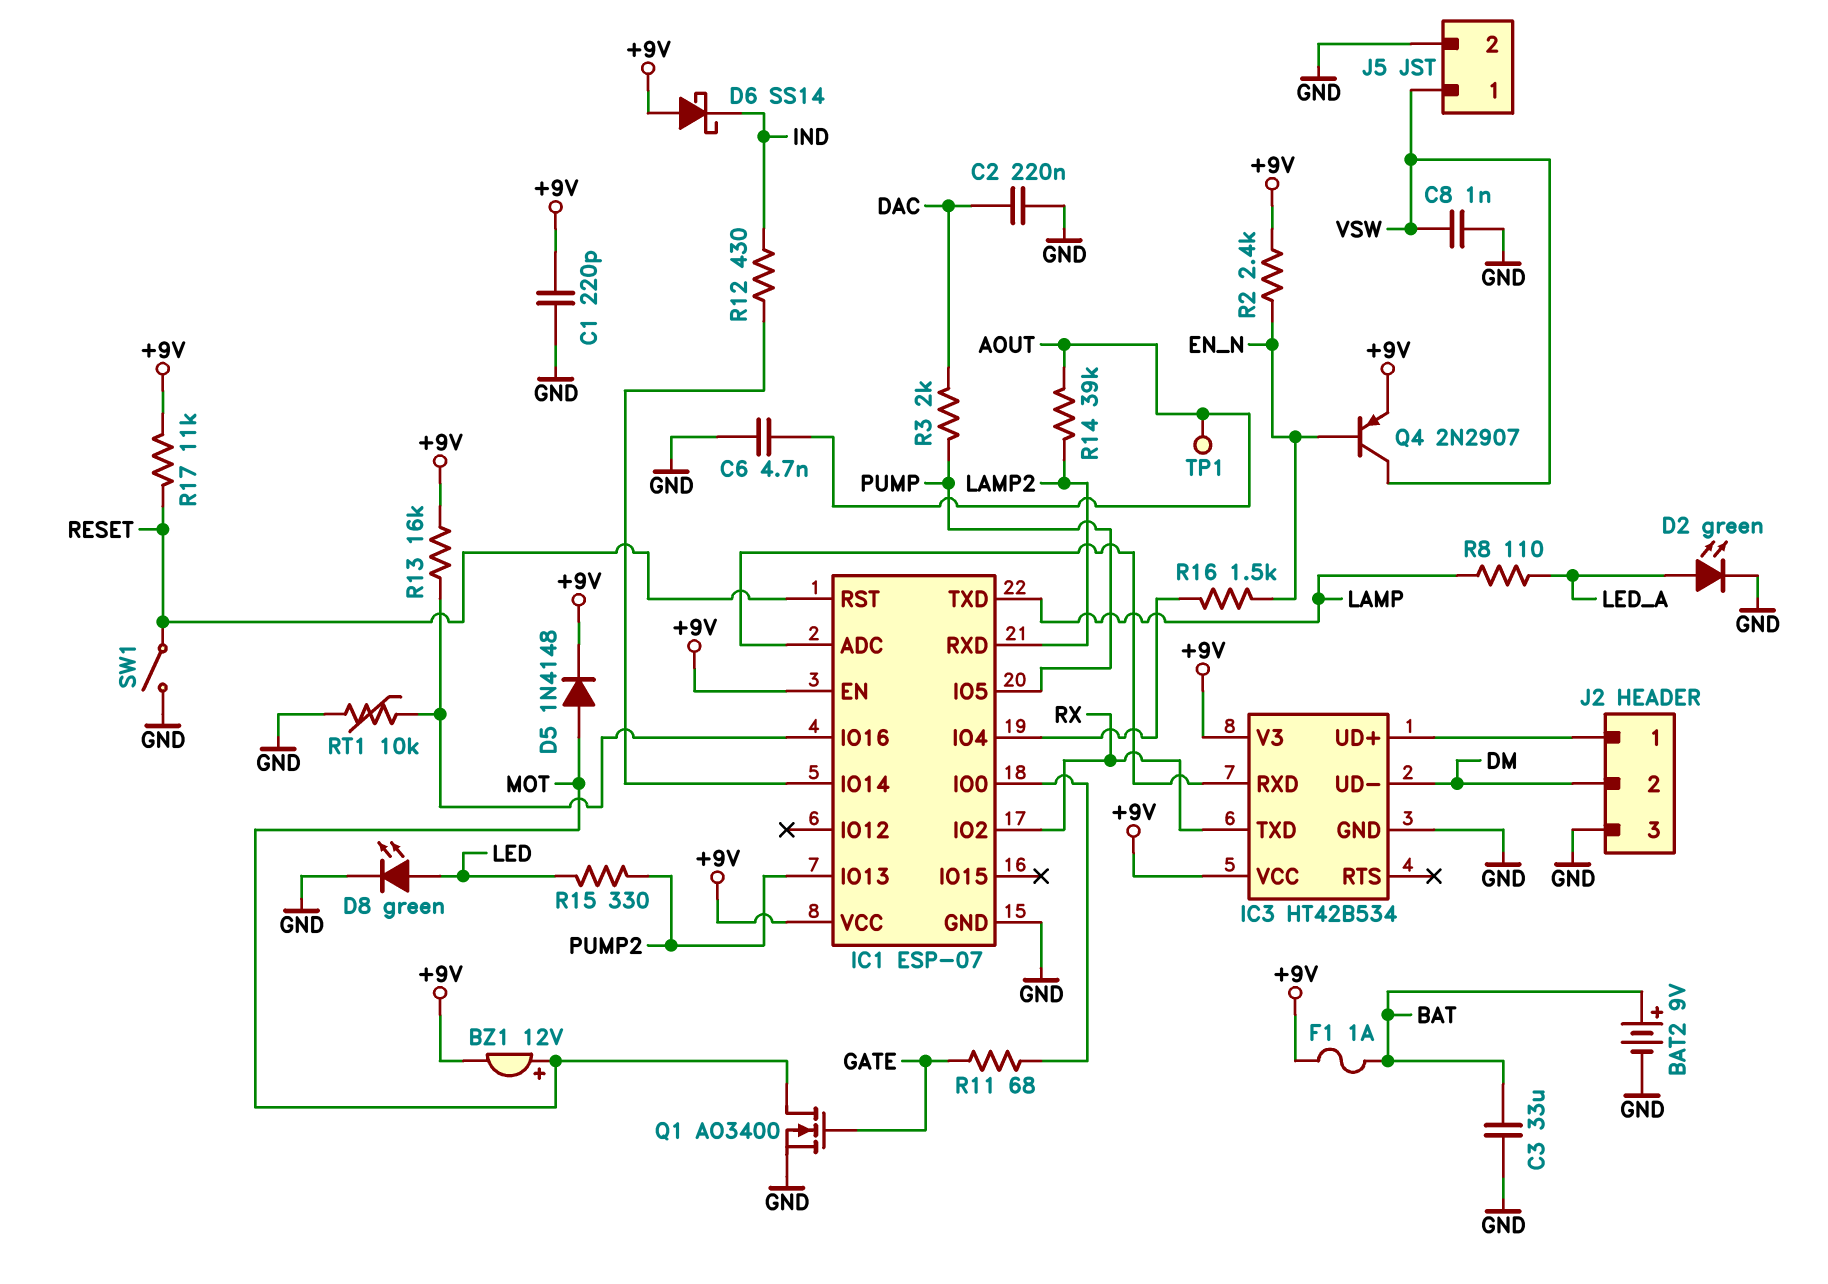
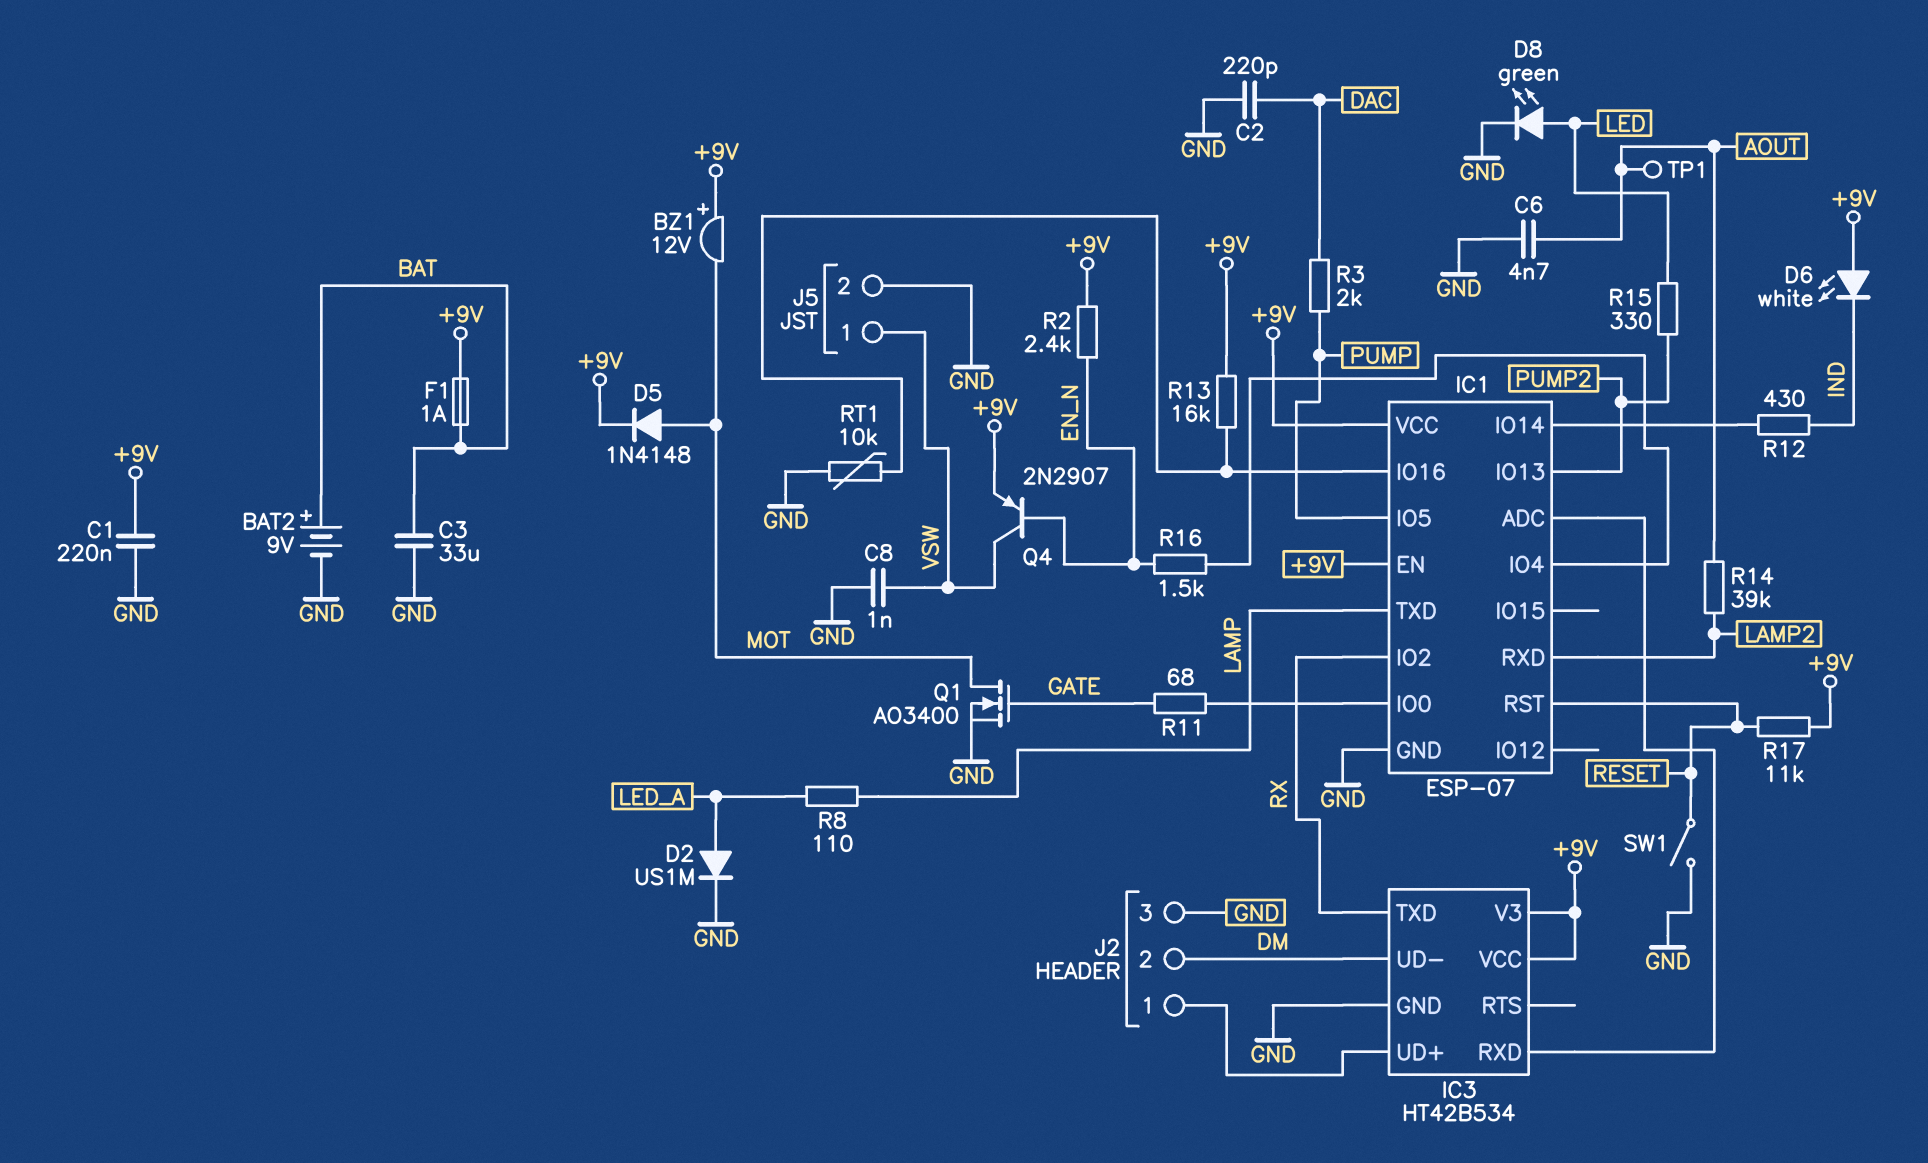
BZ1: buzzer 12V (plus MOT, minus +9V) -> buzzer 12V (plus +9V, minus MOT)
C1: 220pF (+9V, GND) -> 220nF (+9V, GND)
C2: 220nF (DAC, GND) -> 220pF (DAC, GND)
D2: LED green (A LED_A, K GND) -> diode US1M (A LED_A, K GND)
D6: schottky SS14 (A +9V, K IND) -> LED white (A +9V, K IND)

